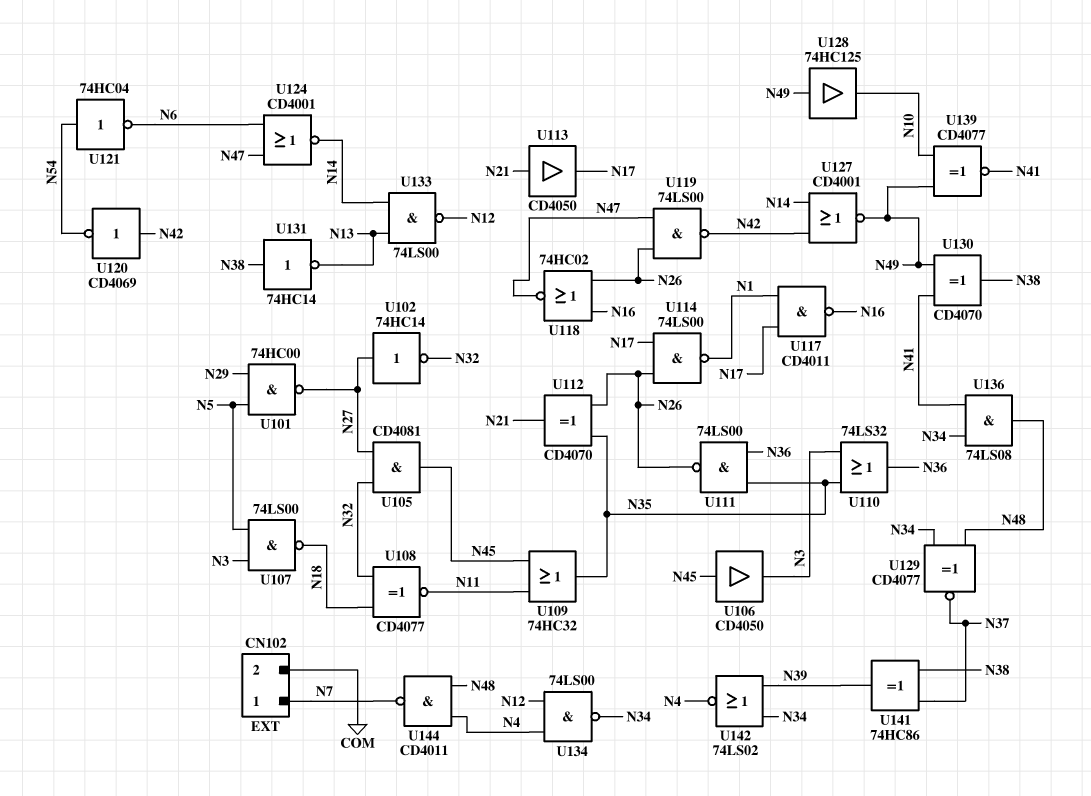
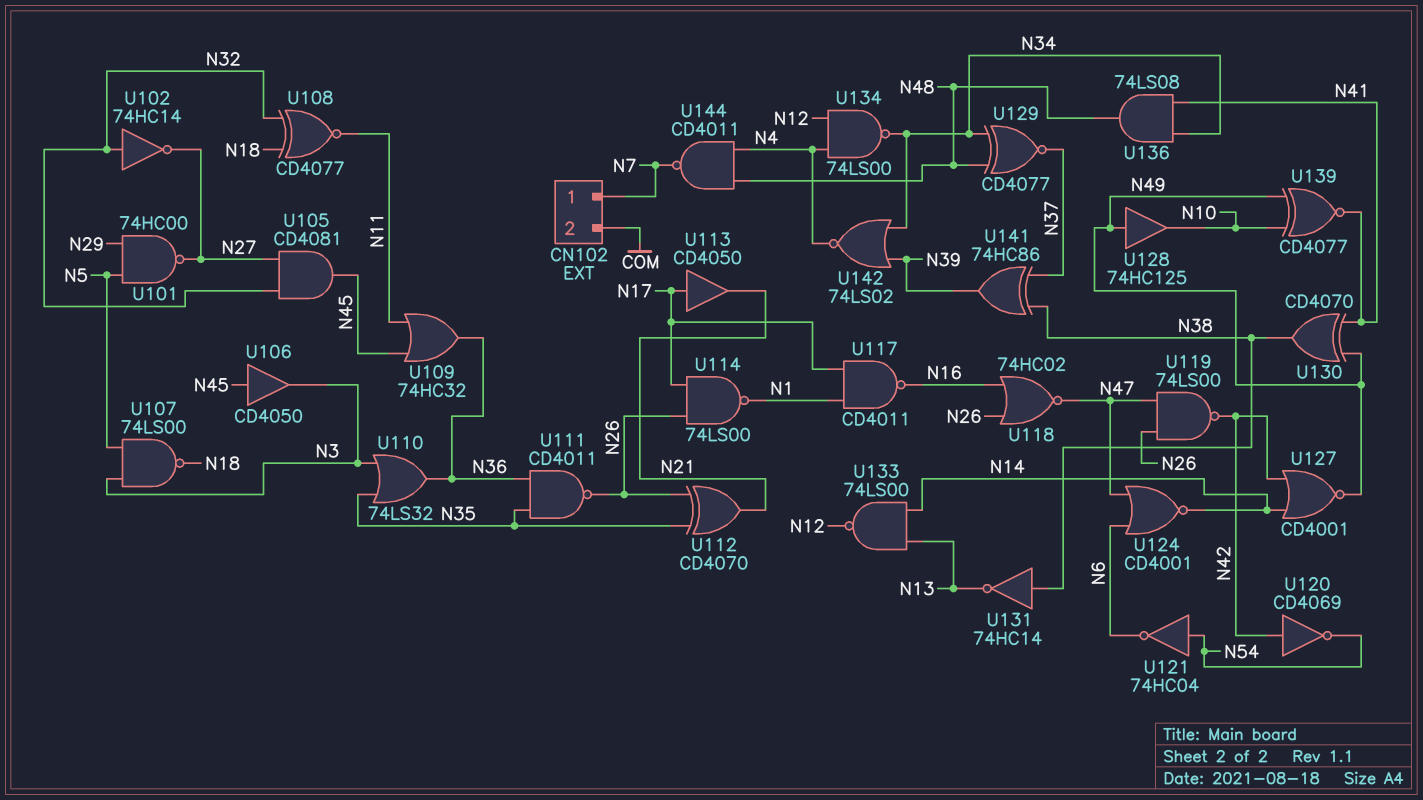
U102: NOT 74HC14 (in N27, out N32) -> NOT 74HC14 (in N32, out N27)
U109: OR 74HC32 (in N11, in N45, out N35) -> OR 74HC32 (in N11, in N45, out N36)
U111: NAND 74LS00 (in N35, in N36, out N26) -> NAND CD4011 (in N35, in N36, out N26)
U113: buffer CD4050 (in N21, out N17) -> buffer CD4050 (in N17, out N21)

